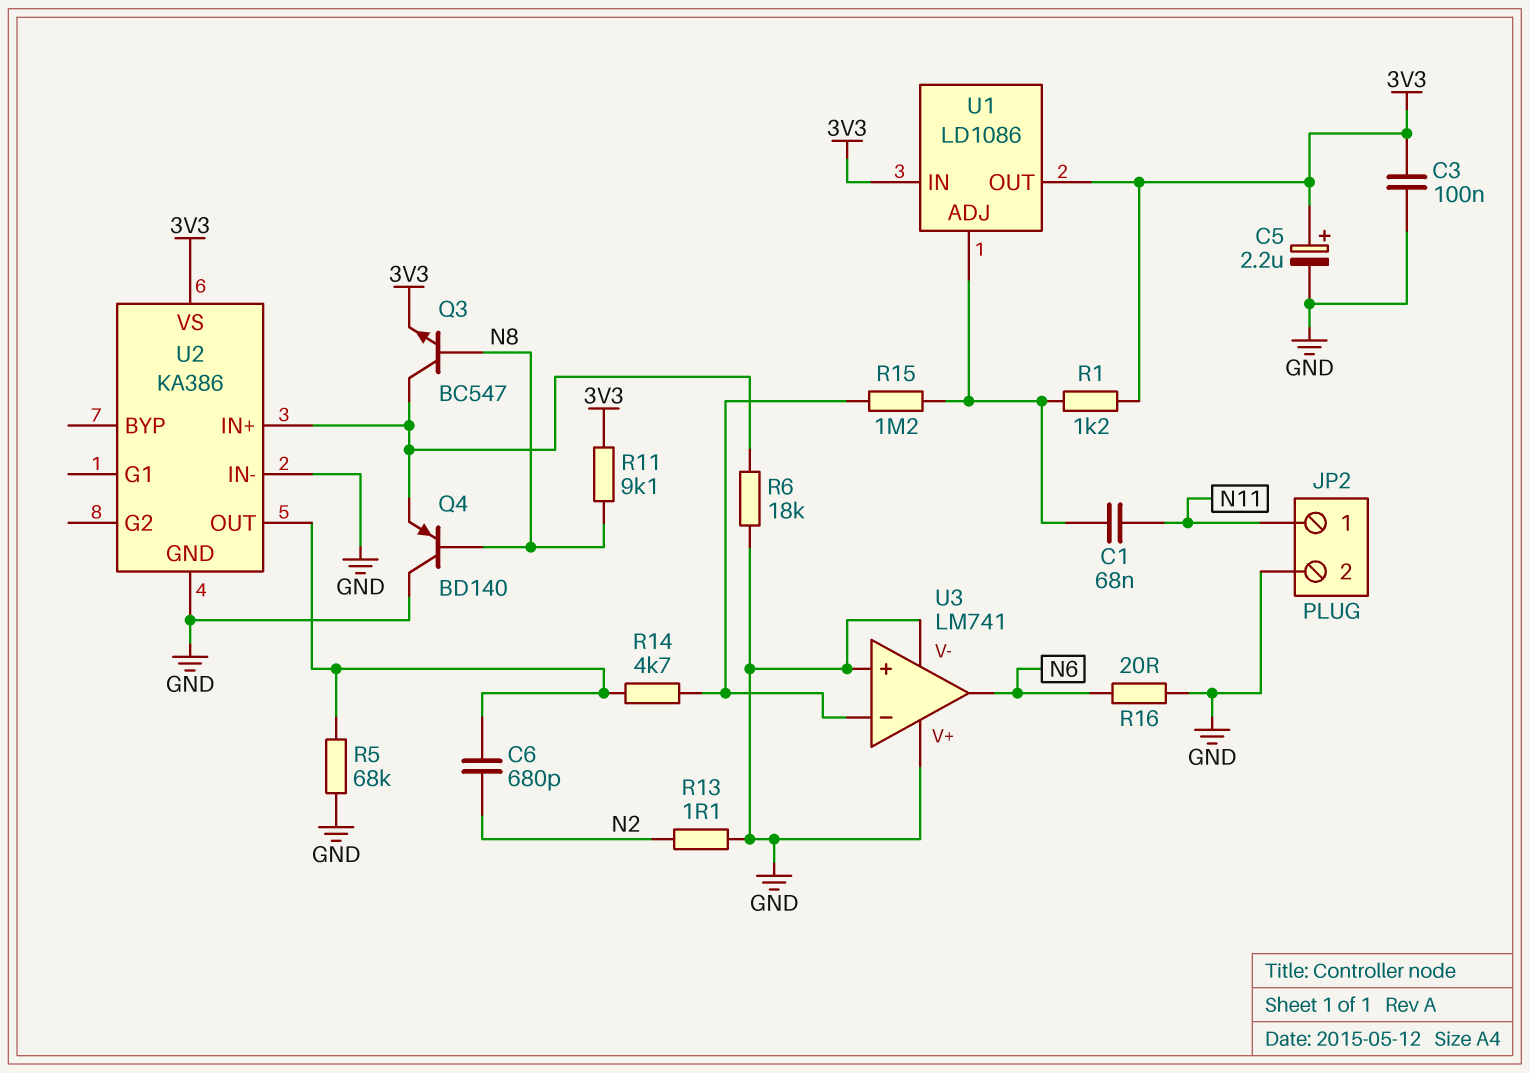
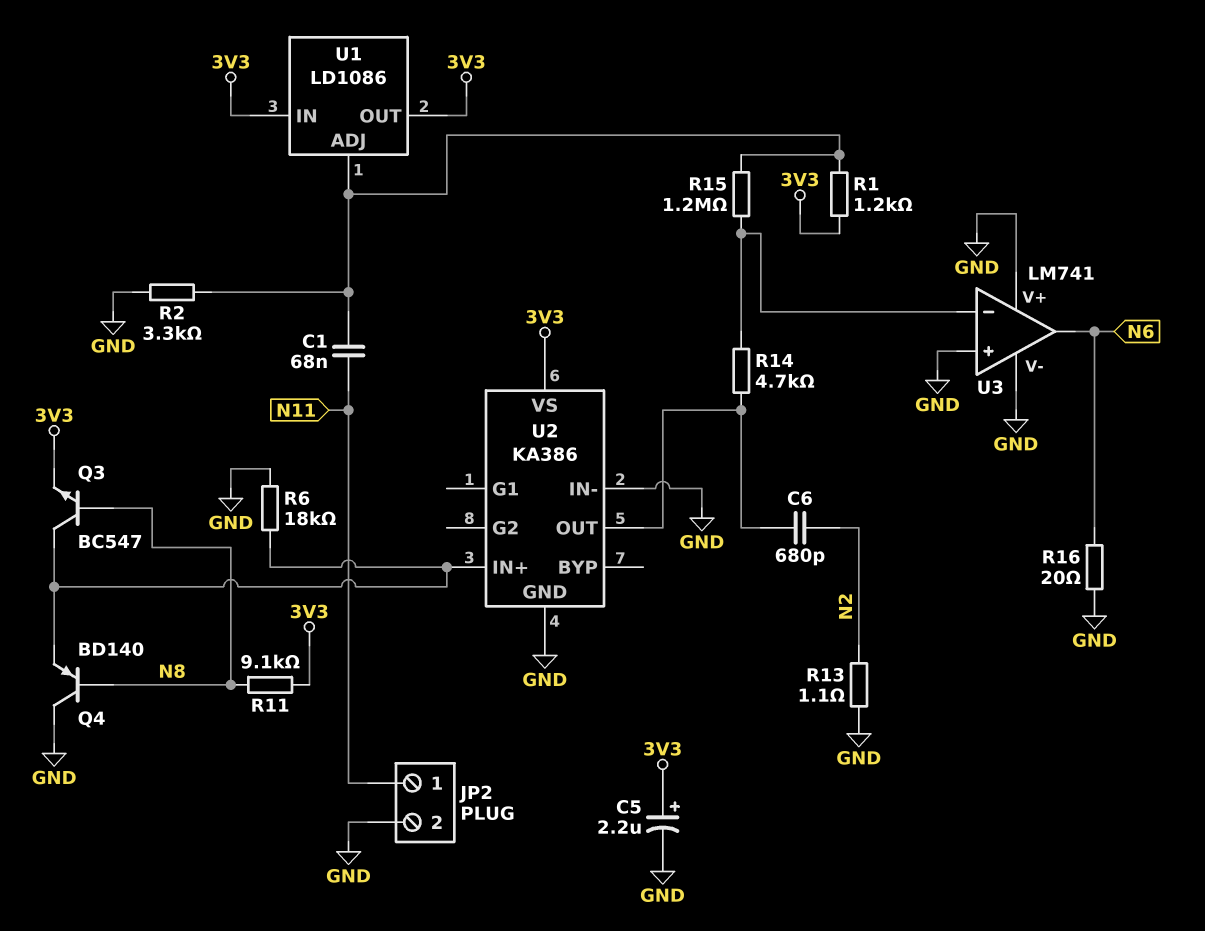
C3: 100nF (3V3, GND) -> none
R2: none -> 3.3k (GND, U1/ADJ)
R5: 68k (GND, U2/OUT) -> none

